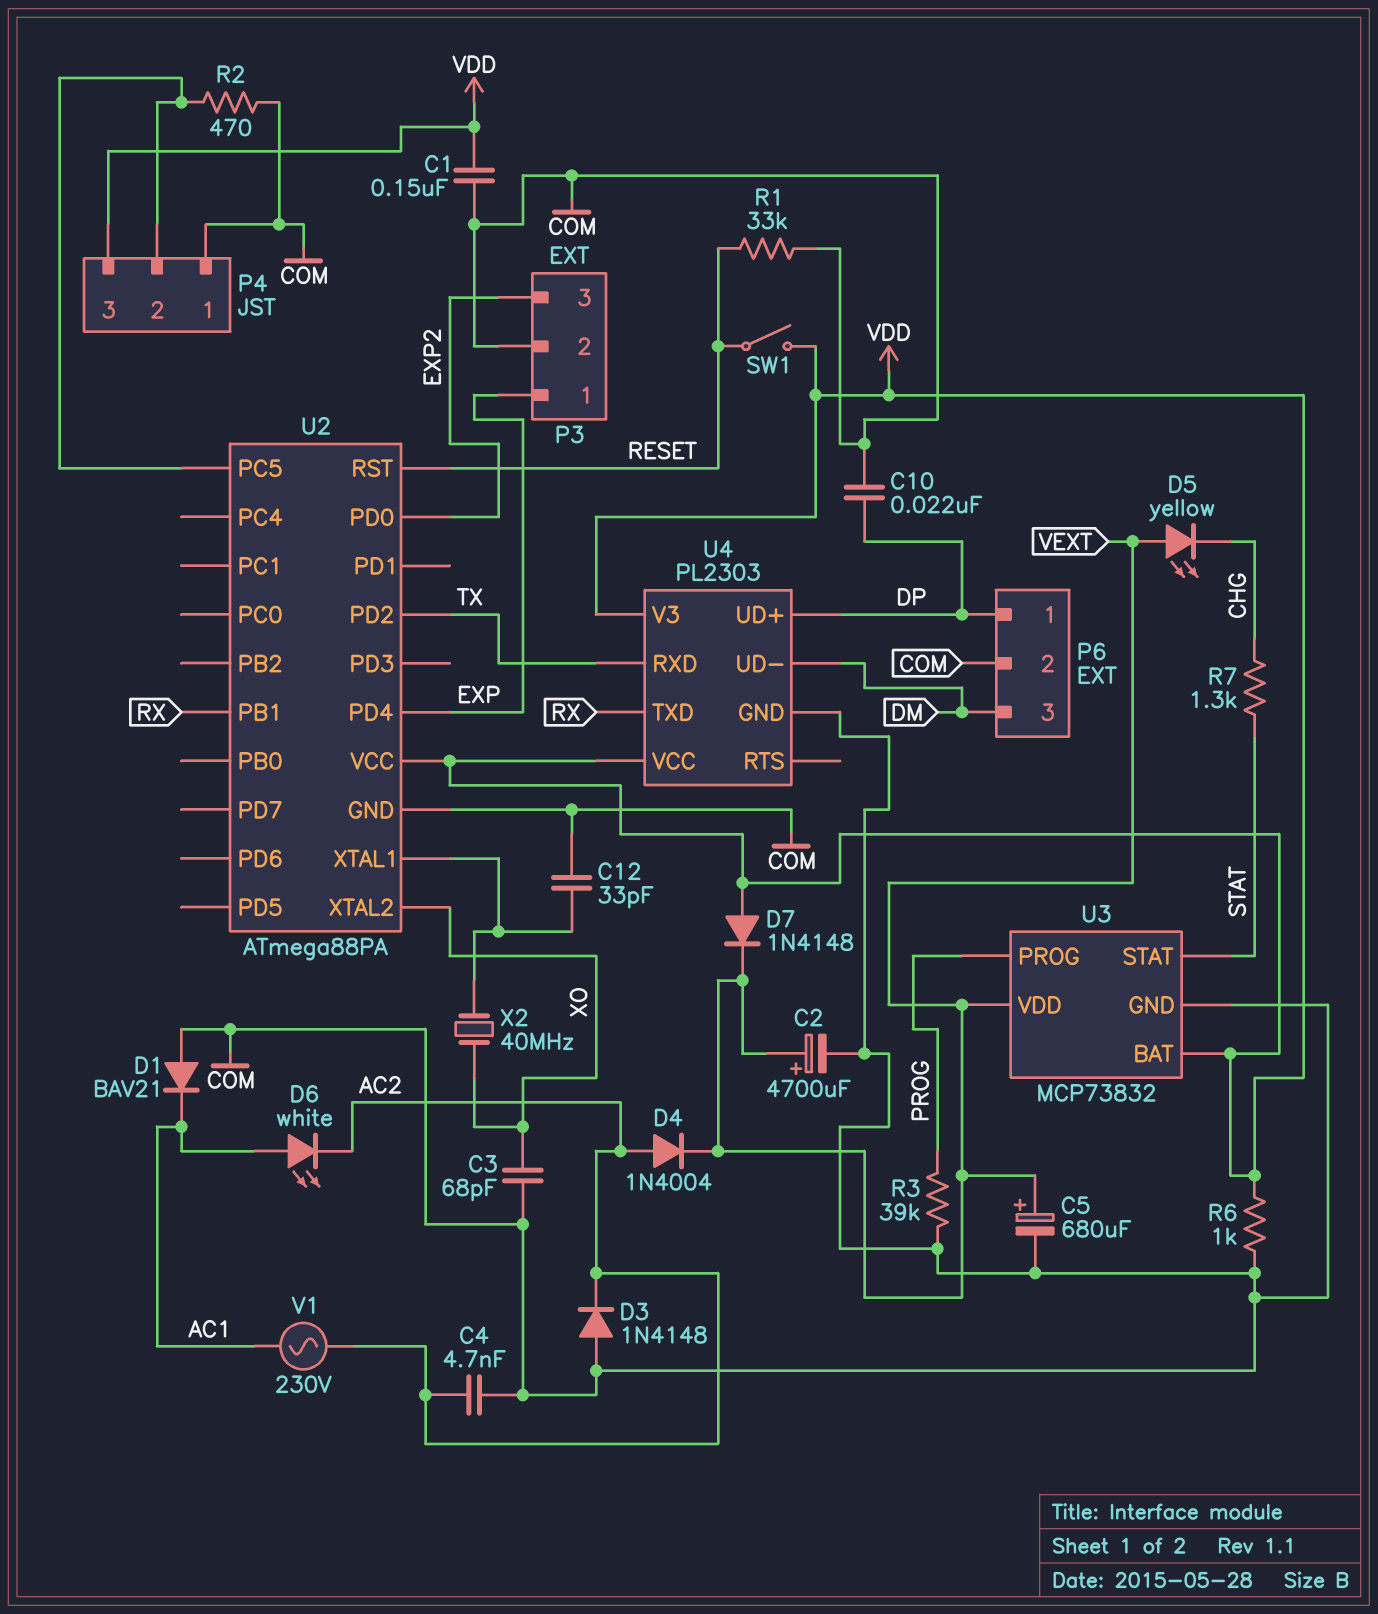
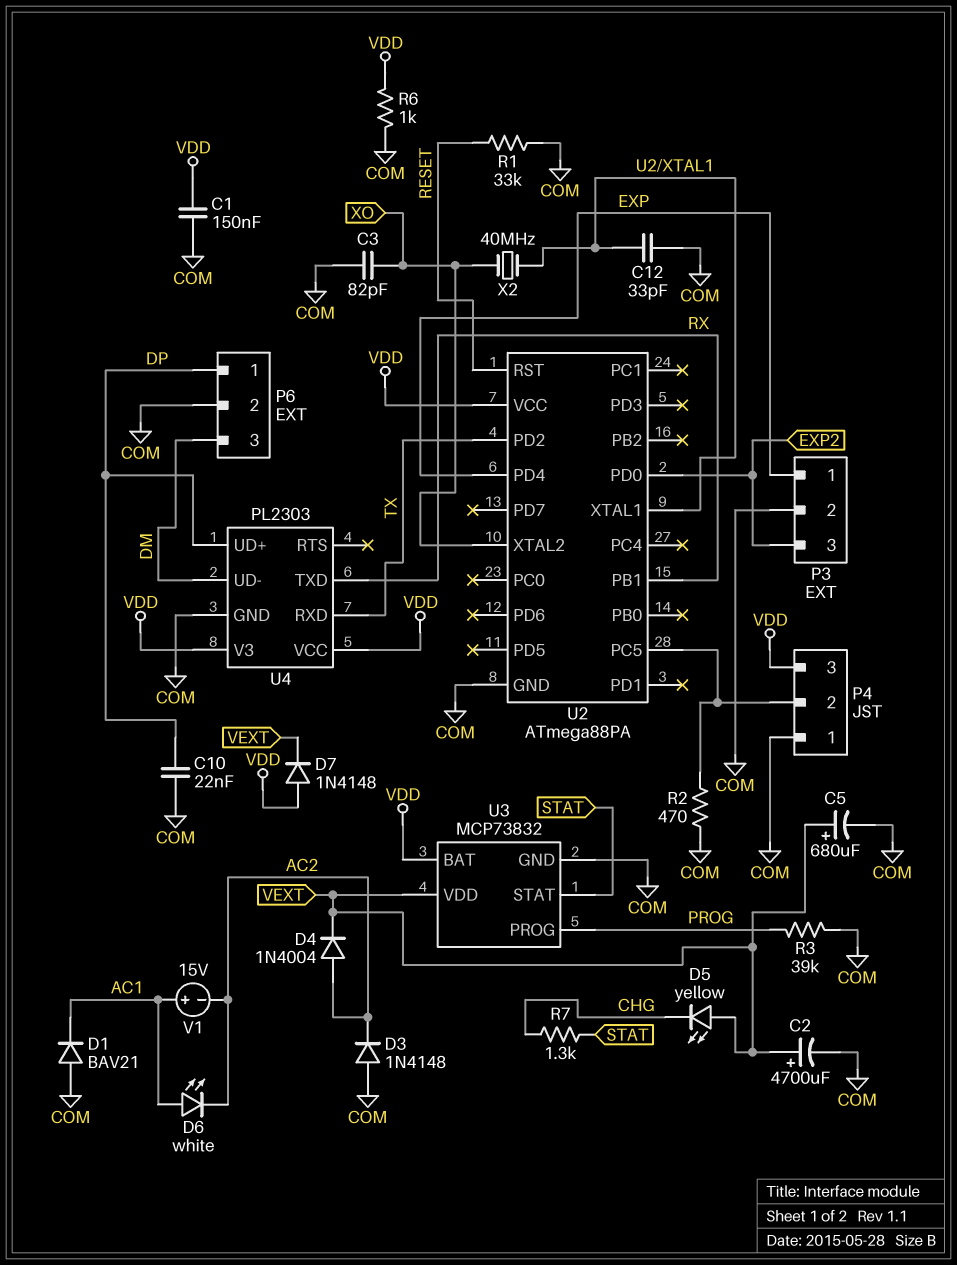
C3: 68pF (COM, XO) -> 82pF (COM, XO)
C4: 4.7nF (AC2, COM) -> none
SW1: switch (RESET, VDD) -> none
V1: AC 230V (AC1, AC2) -> 15V (plus AC1, minus AC2)

